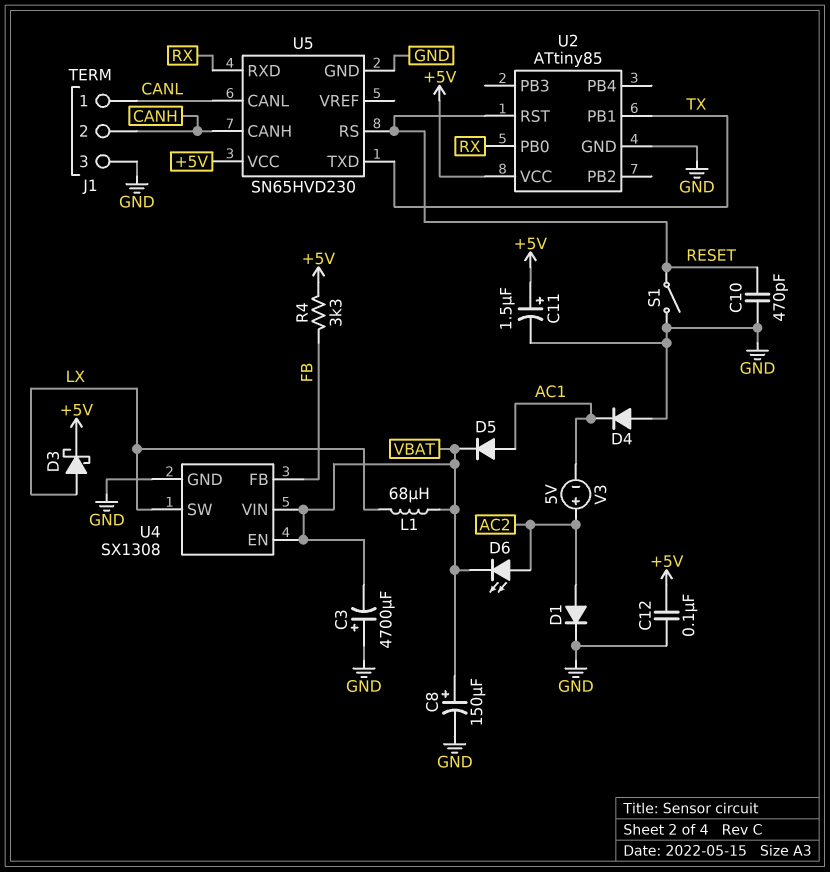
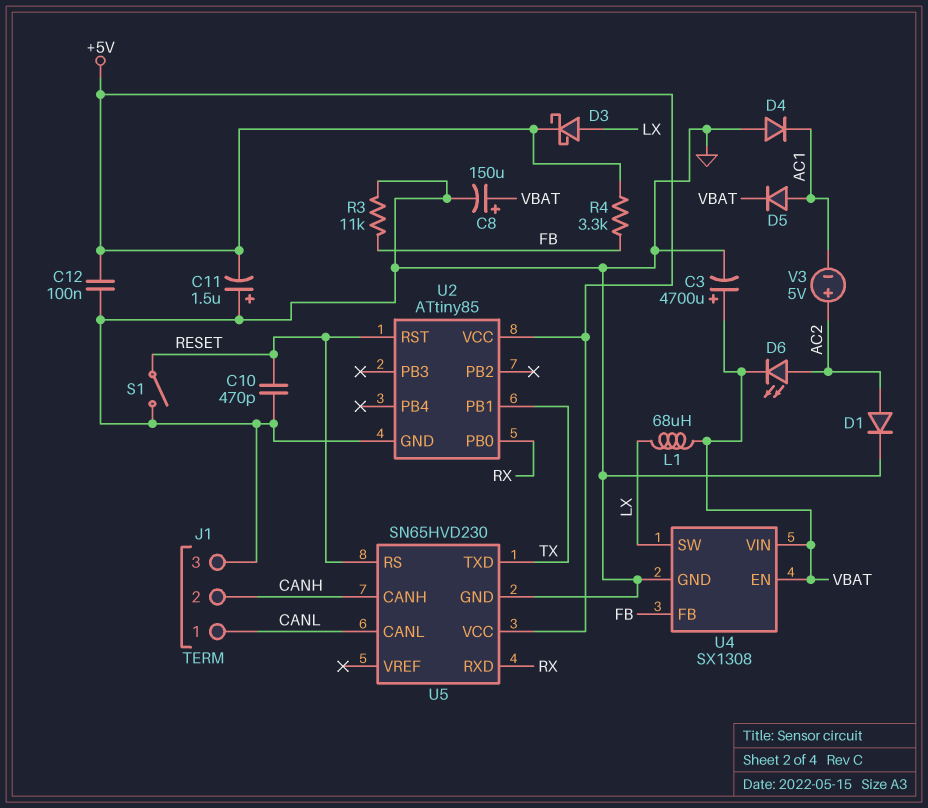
C3: 4700uF (plus GND, minus VBAT) -> 4700uF (plus VBAT, minus GND)
C11: 1.5uF (plus +5V, minus GND) -> 1.5uF (plus GND, minus +5V)
R3: none -> 11k (FB, GND)

